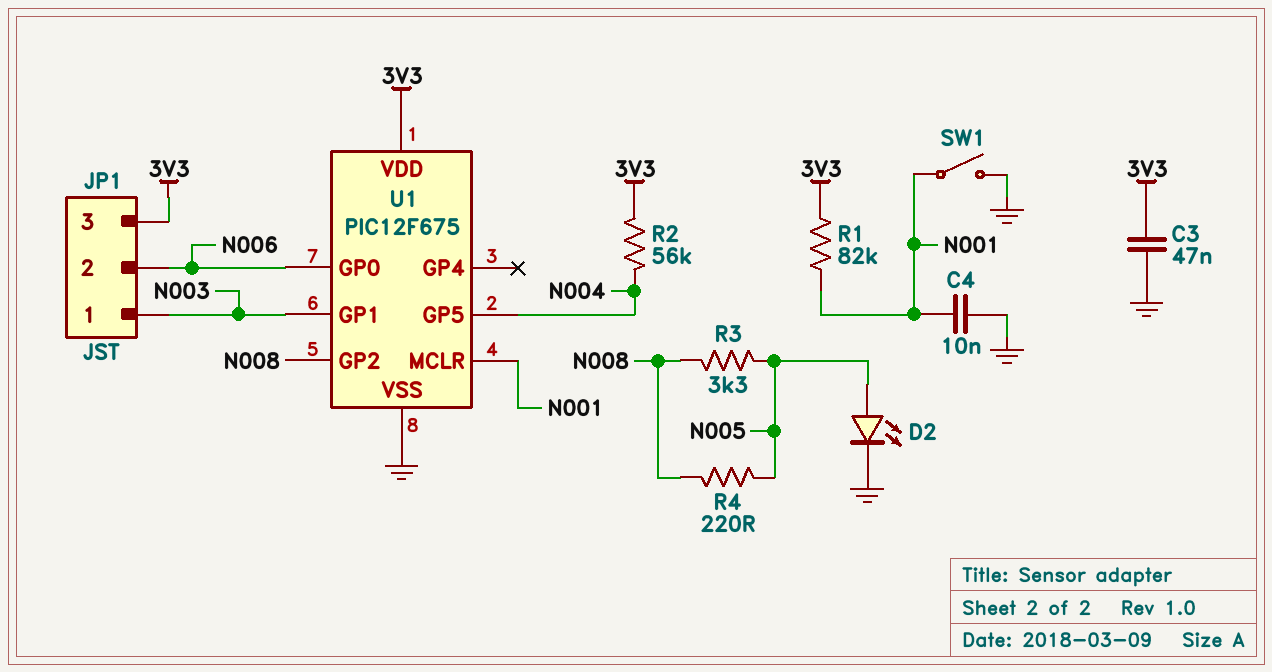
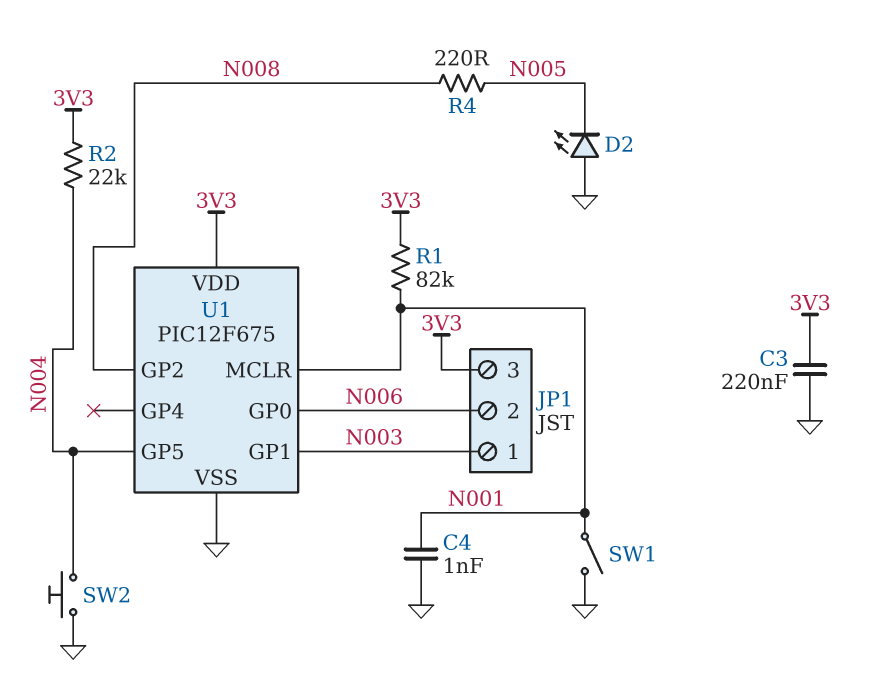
C3: 47nF (3V3, GND) -> 220nF (3V3, GND)
C4: 10nF (GND, N001) -> 1nF (GND, N001)
D2: LED (A N005, K GND) -> LED (A GND, K N005)
R2: 56k (3V3, N004) -> 22k (3V3, N004)
R3: 3.3k (N005, N008) -> none
SW2: none -> button (GND, N004)

